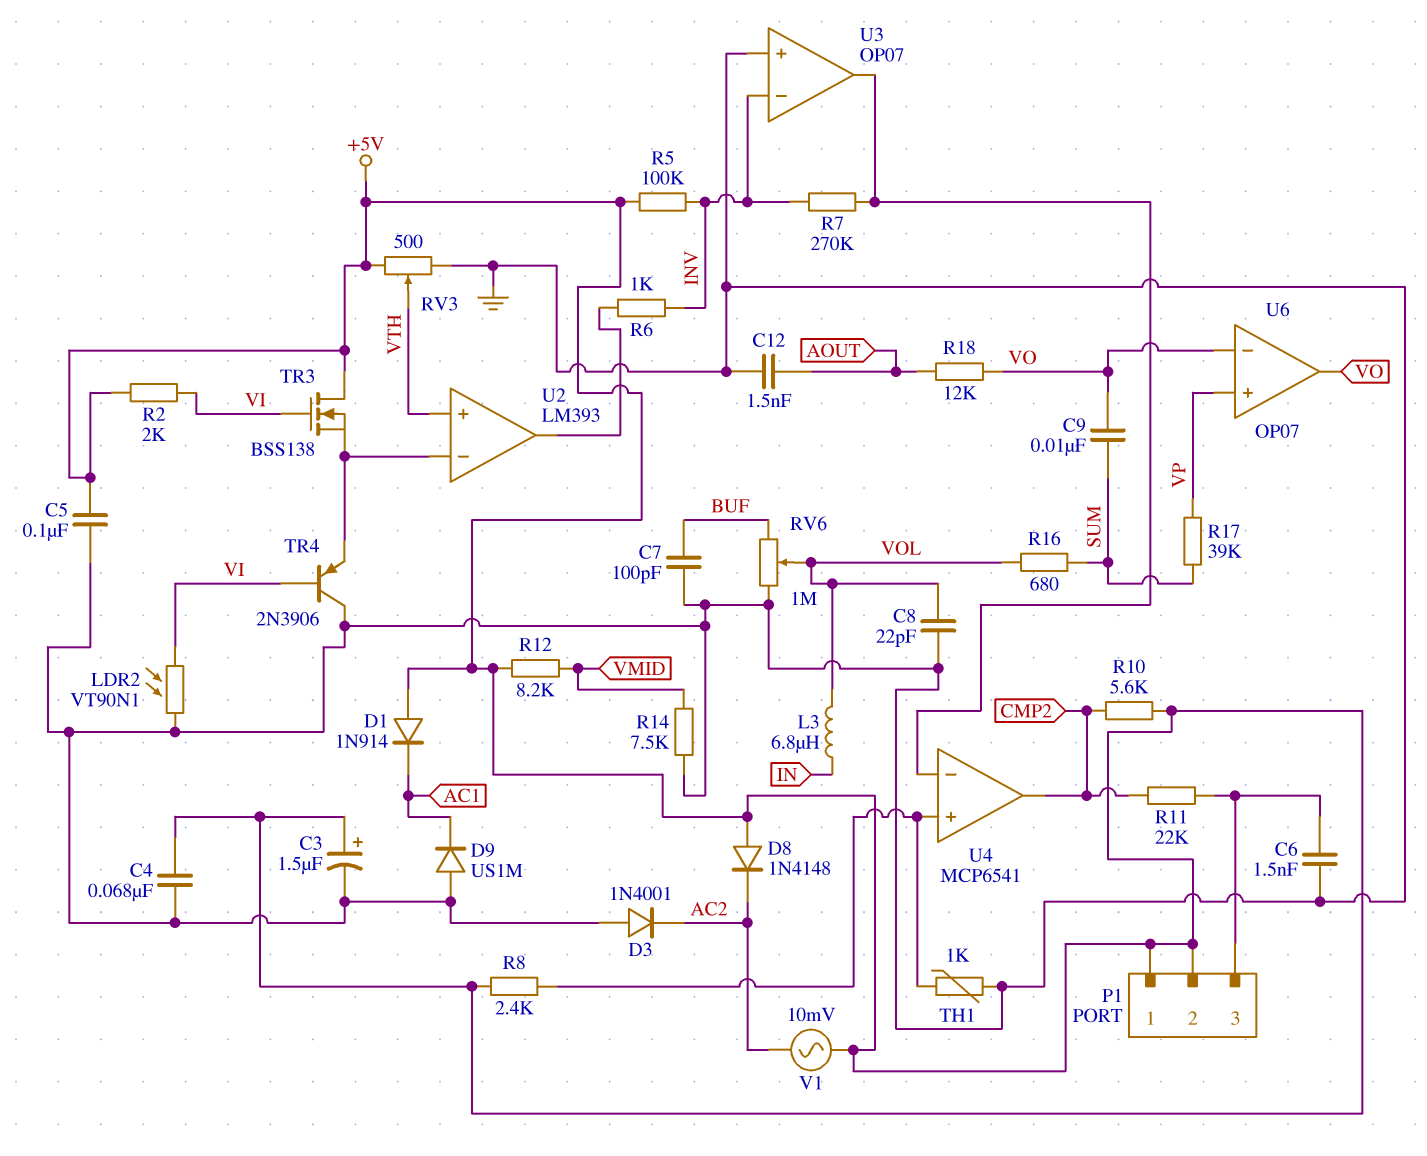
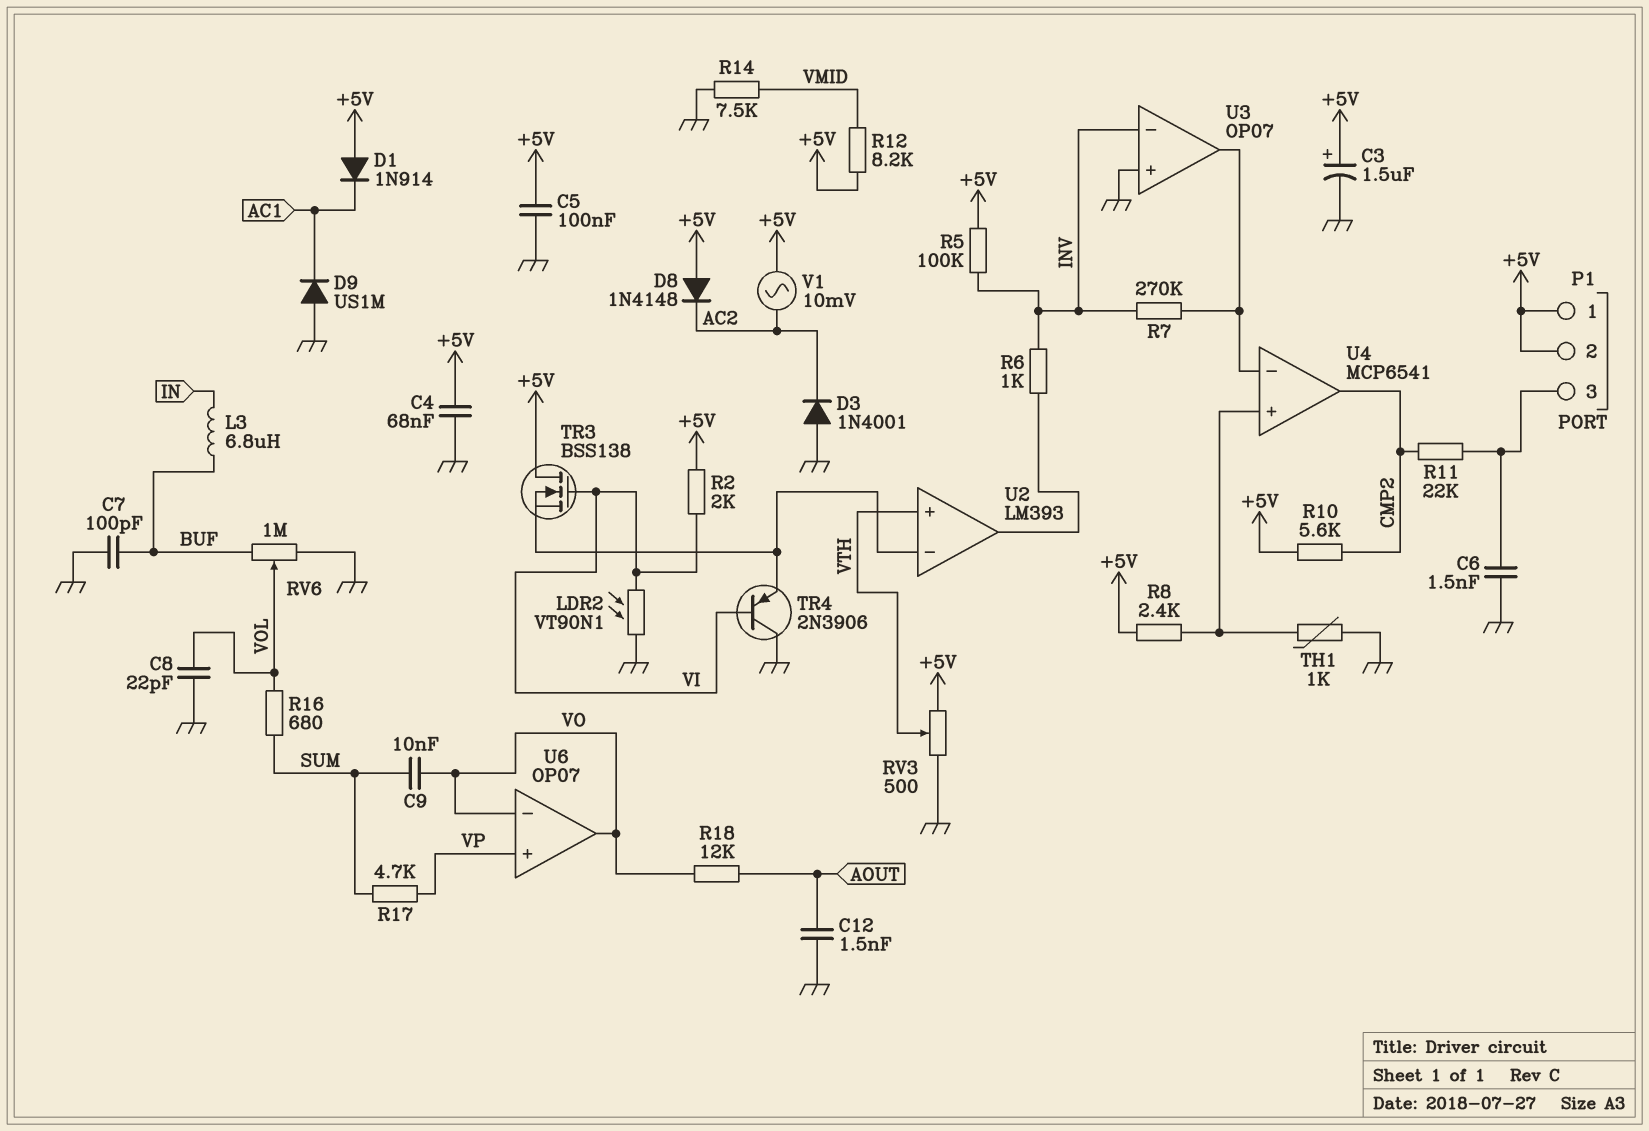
L3: 6.8uH (IN, VOL) -> 6.8uH (BUF, IN)
R17: 39k (SUM, VP) -> 4.7k (SUM, VP)

